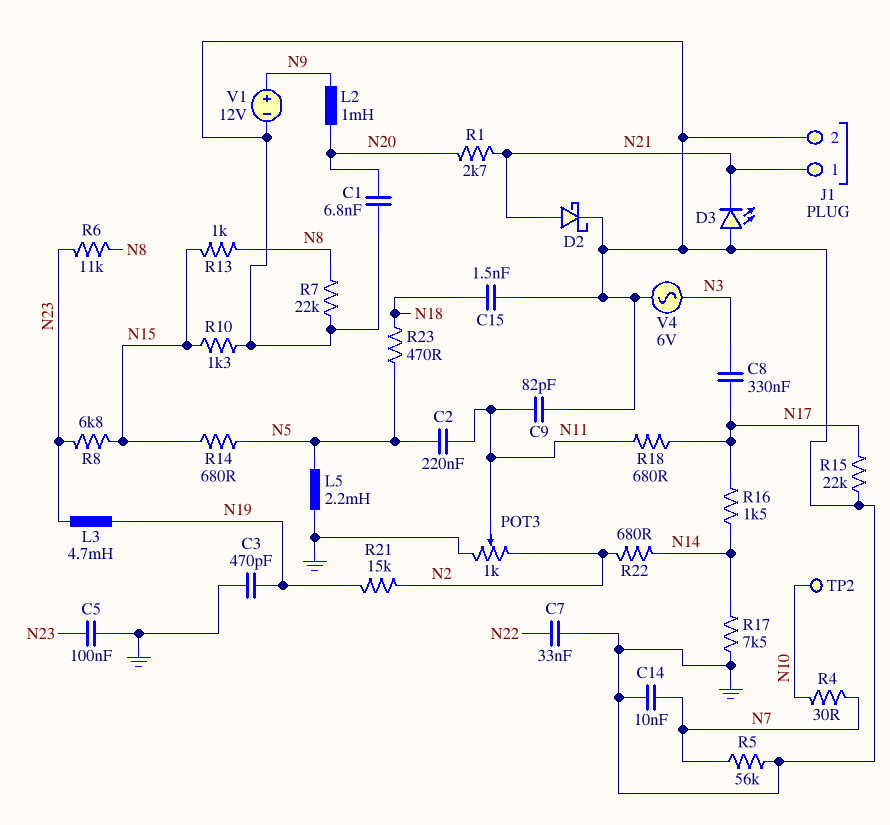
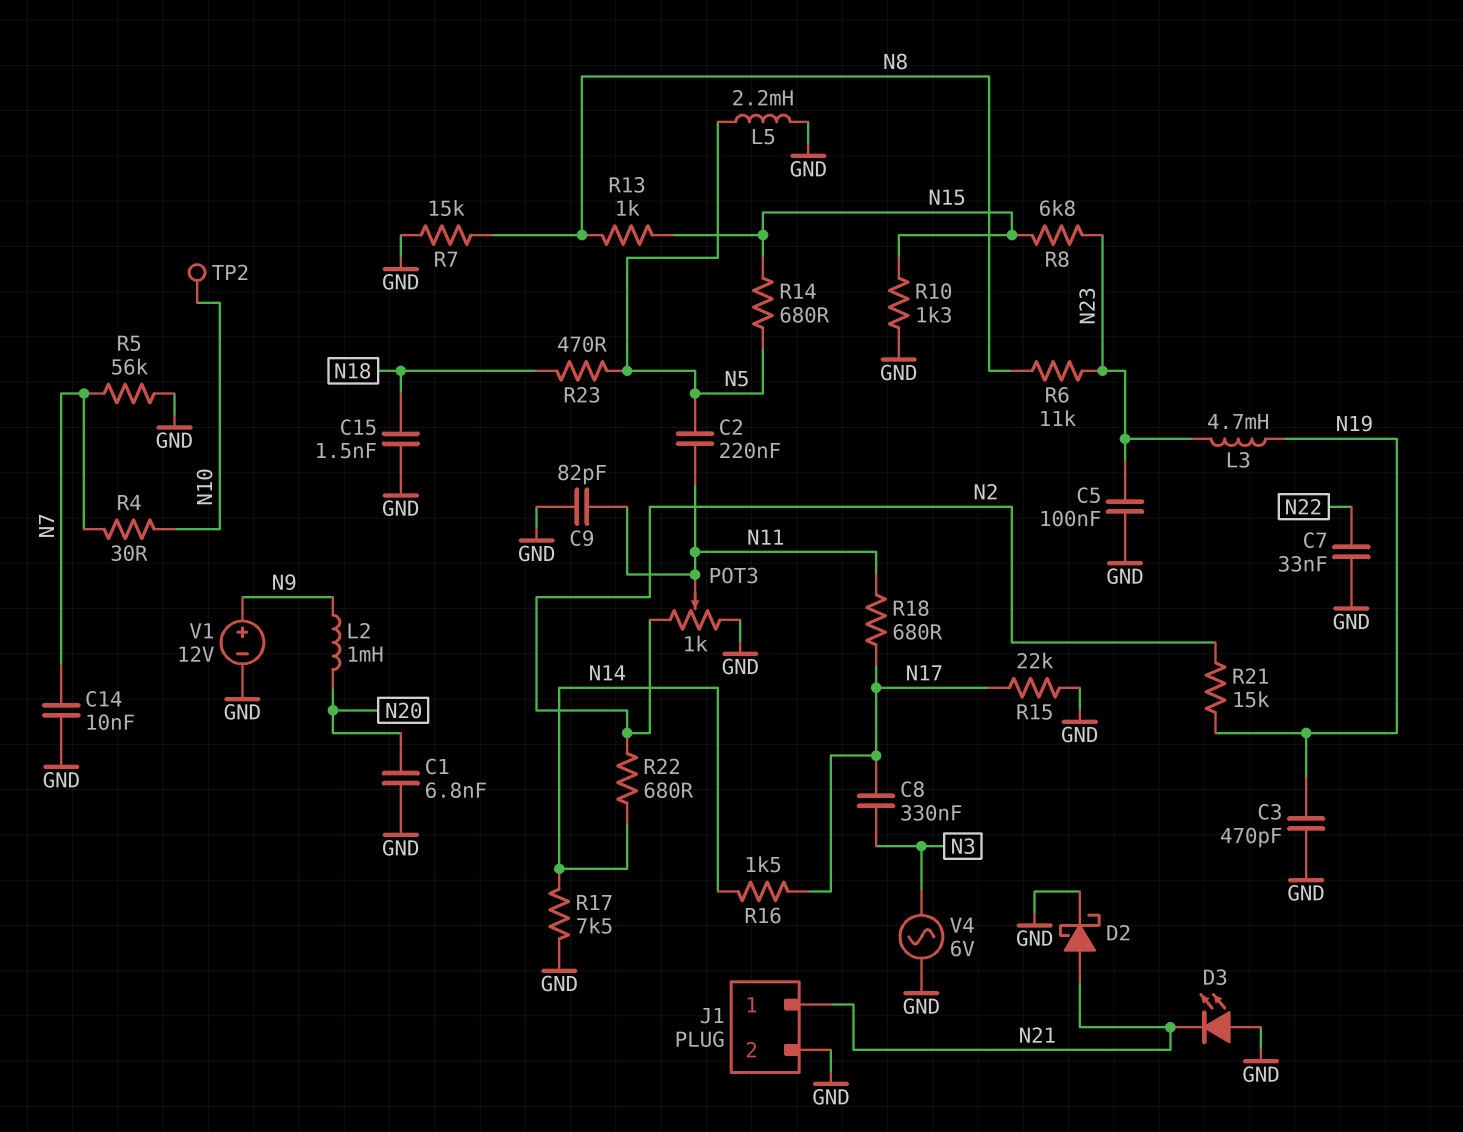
R1: 2.7k (N20, N21) -> none
R7: 22k (GND, N8) -> 15k (GND, N8)

